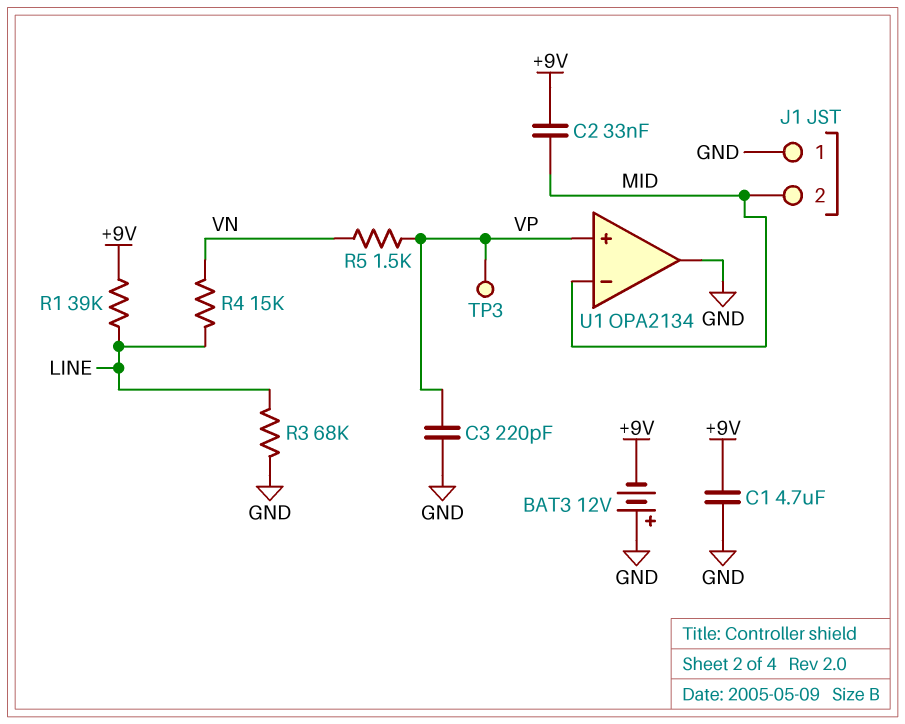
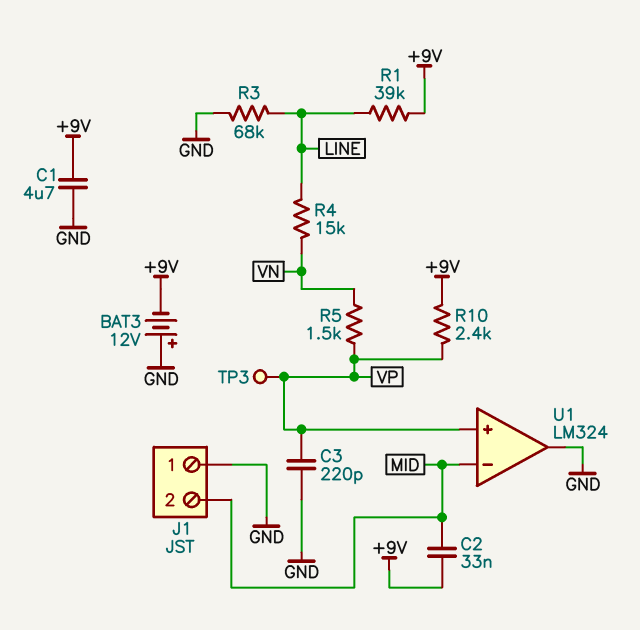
R10: none -> 2.4k (+9V, VP)
U1: OPA2134 -> LM324

